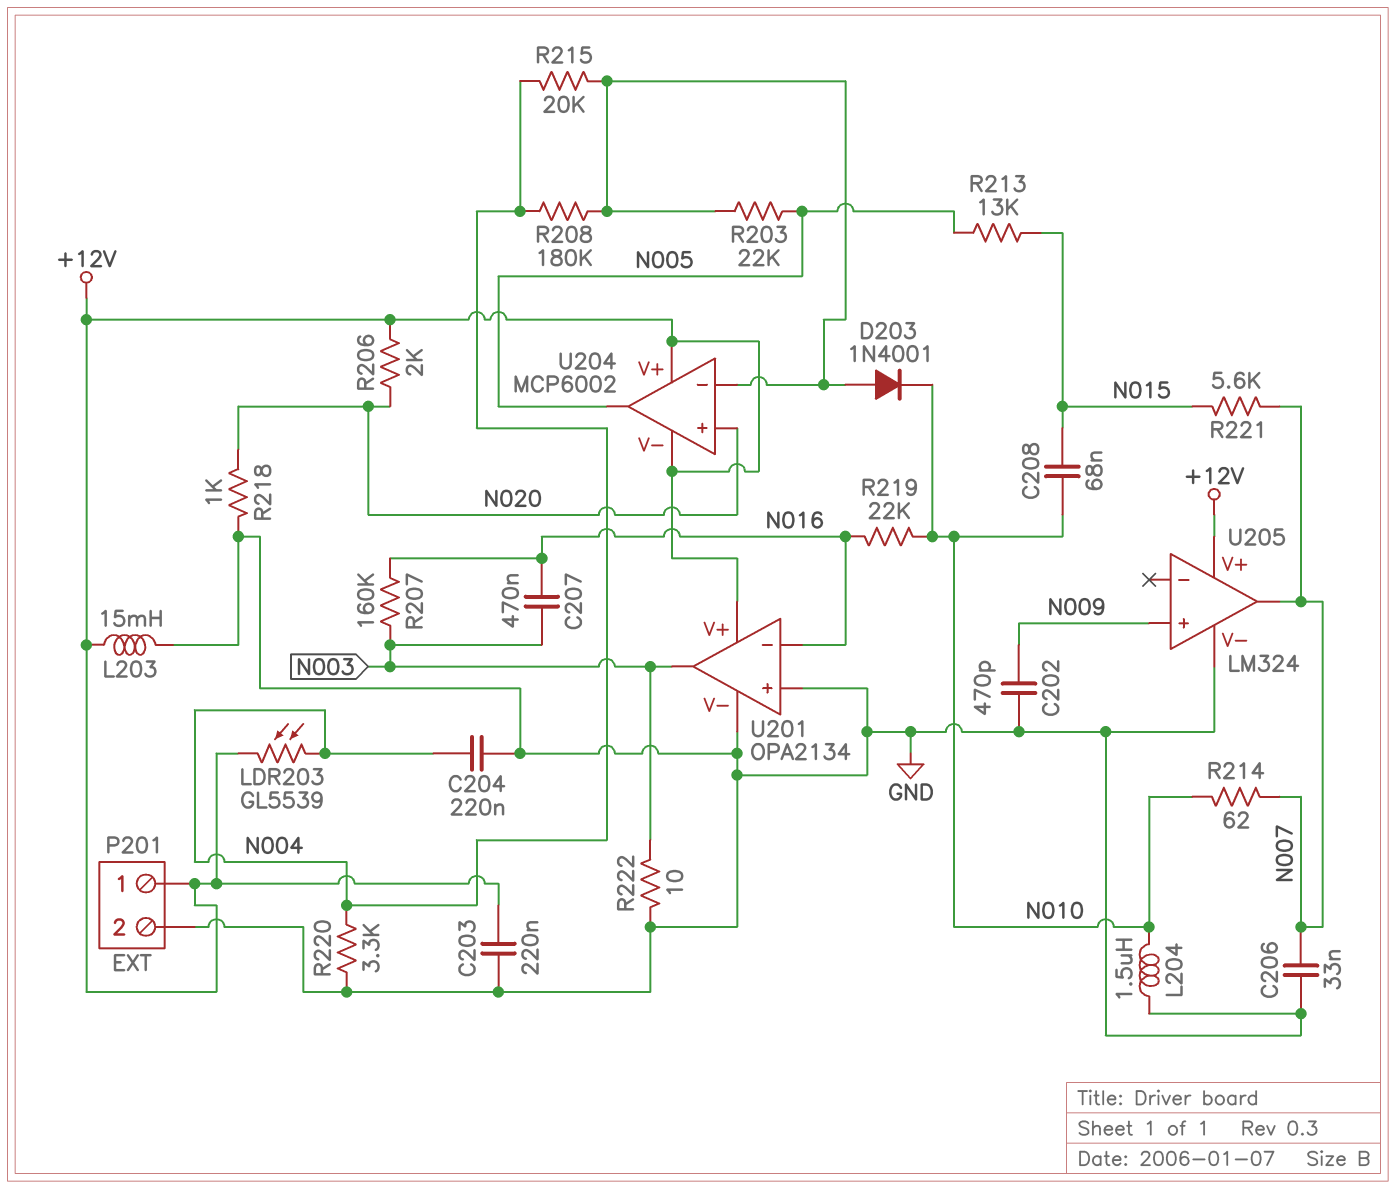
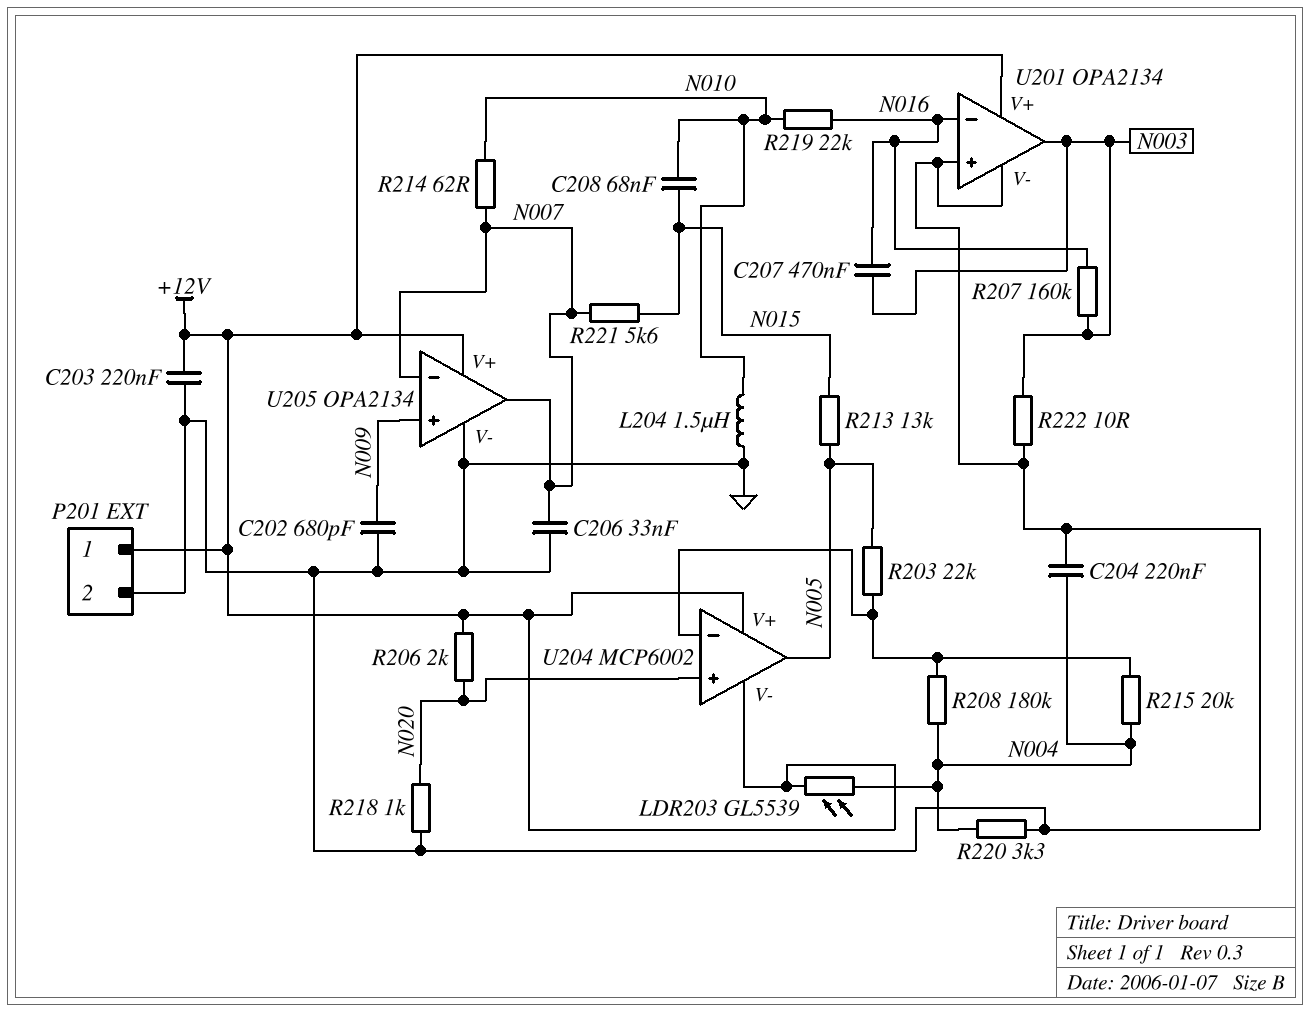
C202: 470pF (GND, N009) -> 680pF (GND, N009)
D203: diode 1N4001 (A U204/in-, K N010) -> none
L203: 15mH (+12V, GND) -> none
U205: LM324 -> OPA2134
U205 pin in-: none -> N007

